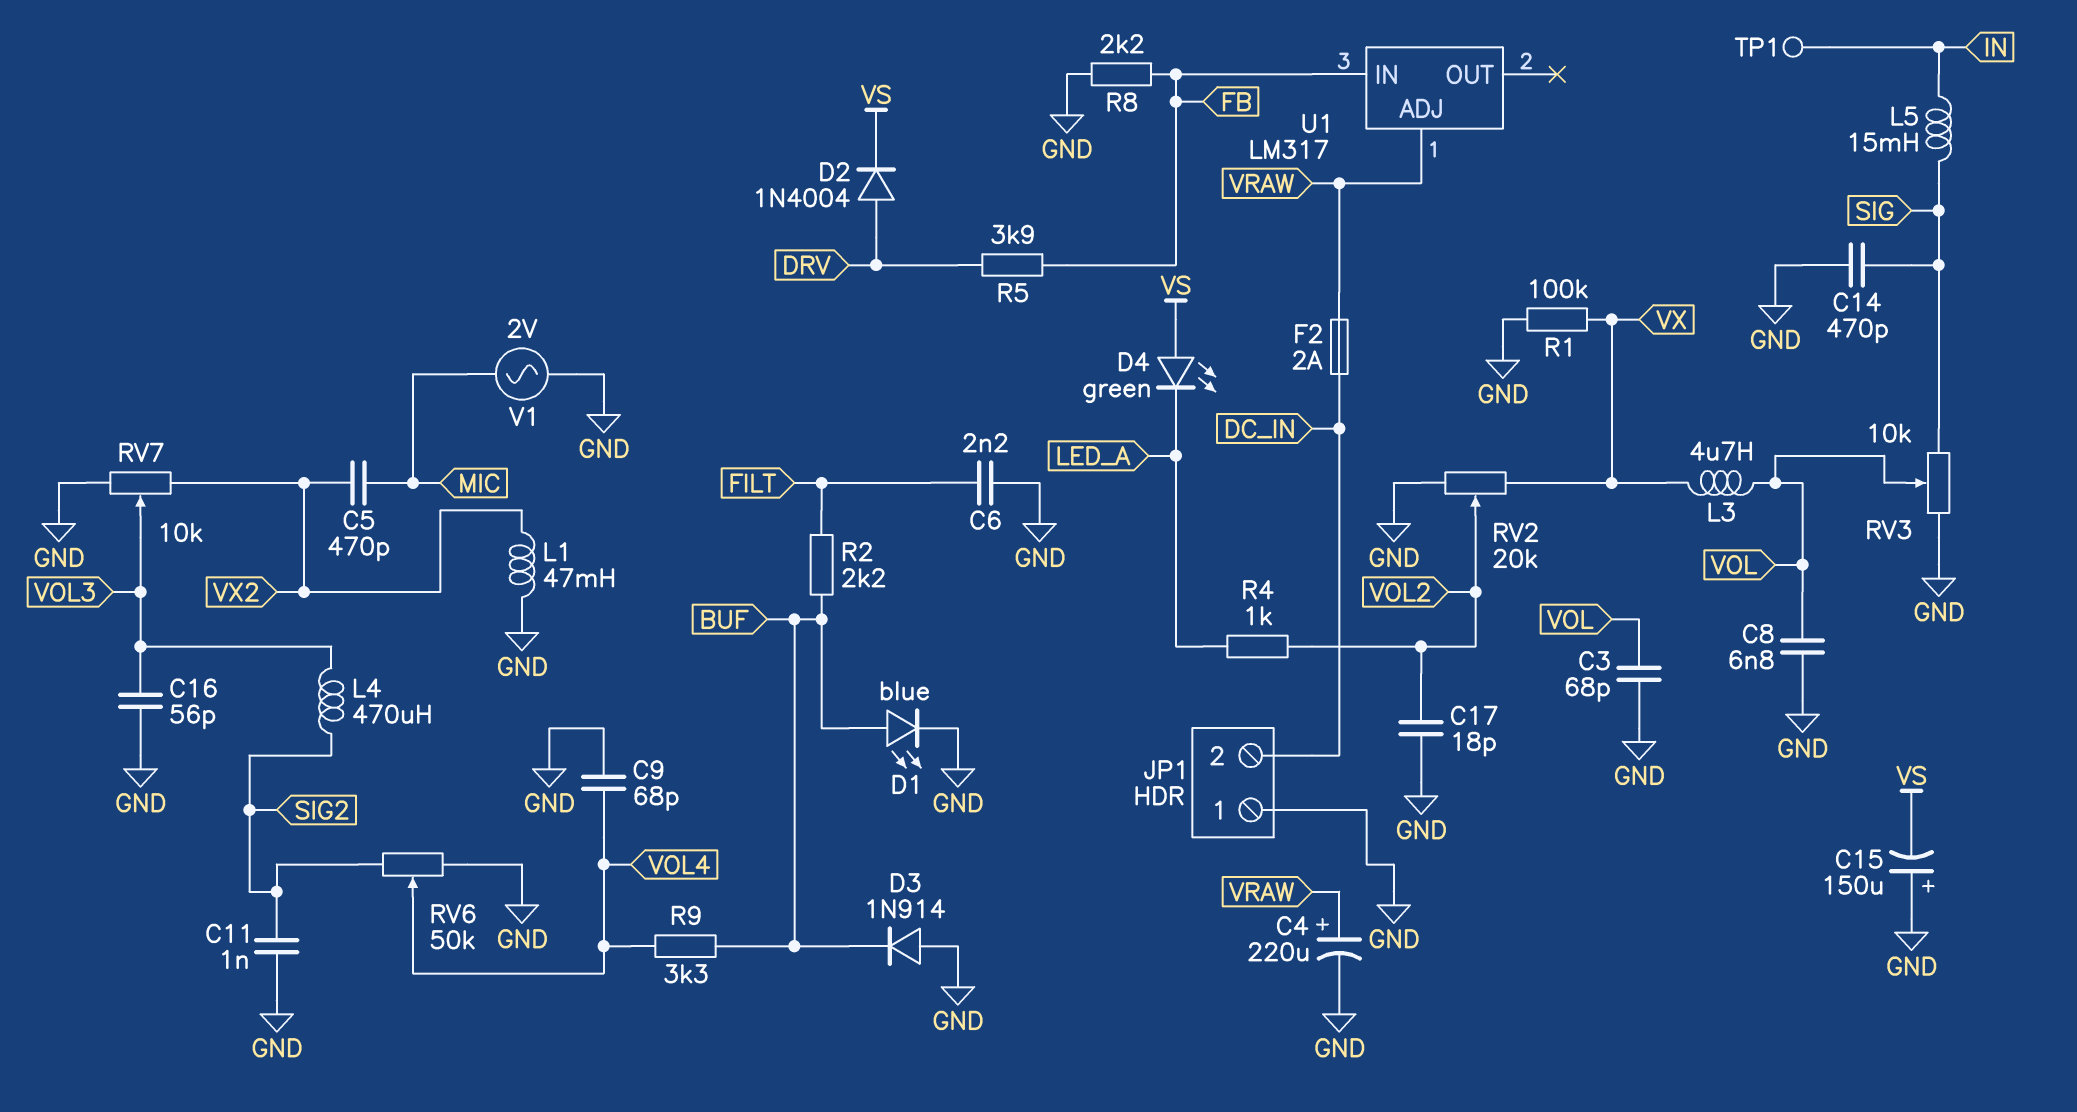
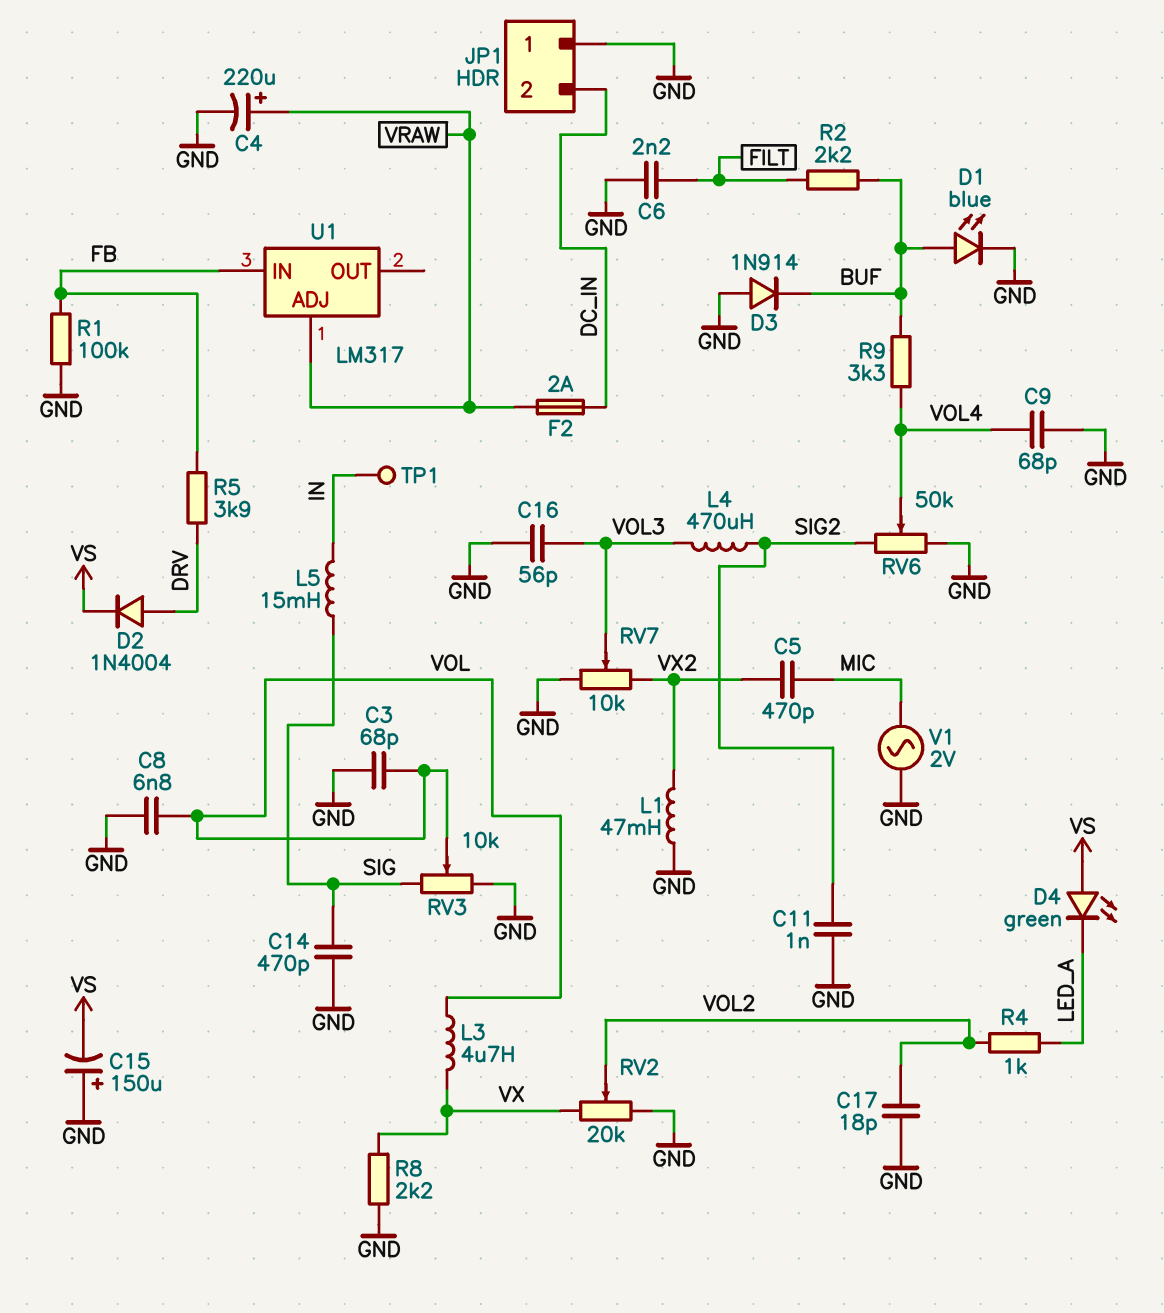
R1: 100k (GND, VX) -> 100k (FB, GND)
R8: 2.2k (FB, GND) -> 2.2k (GND, VX)

